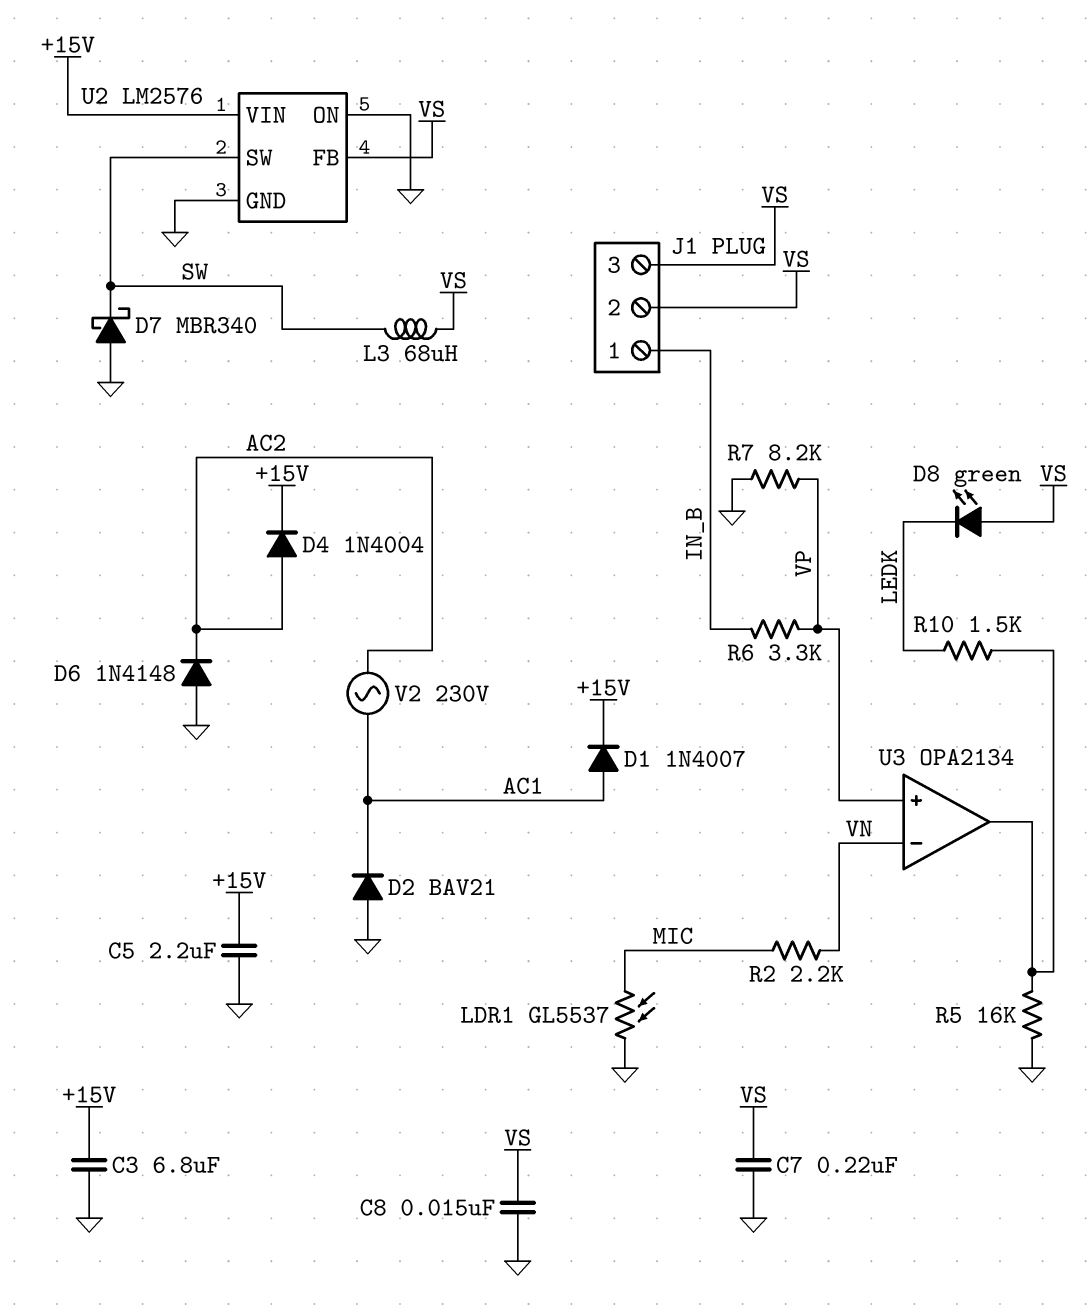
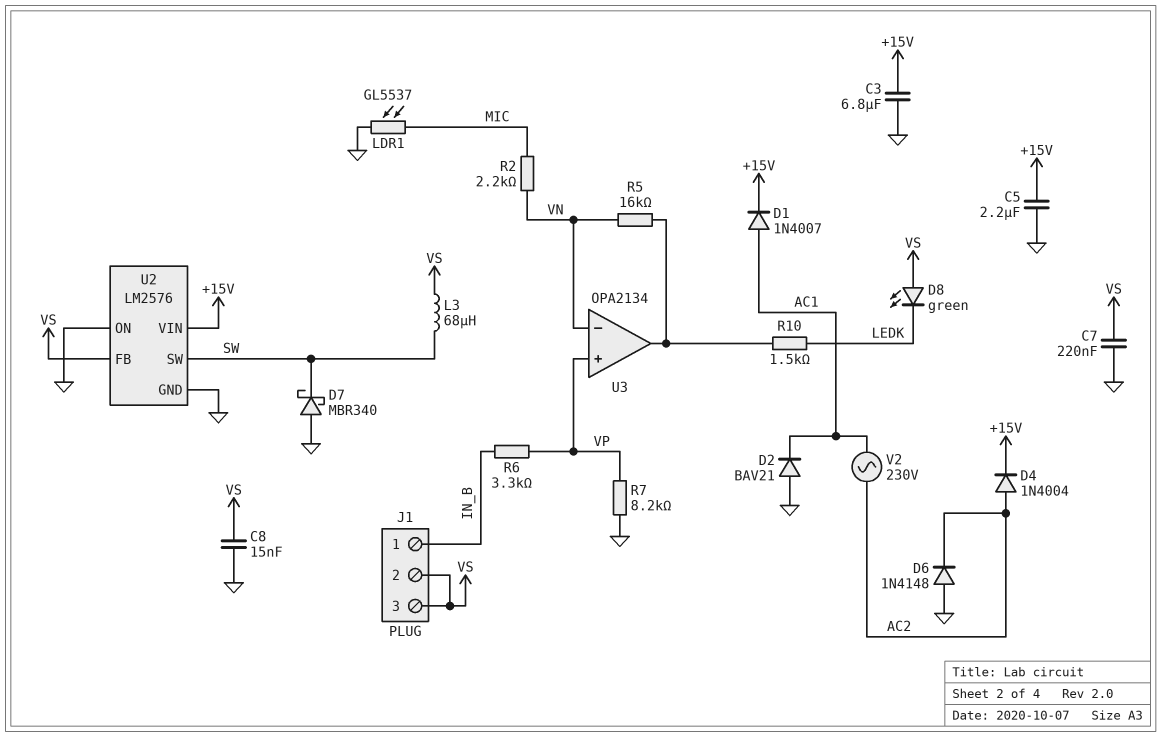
R5: 16k (GND, U3/out) -> 16k (U3/out, VN)

